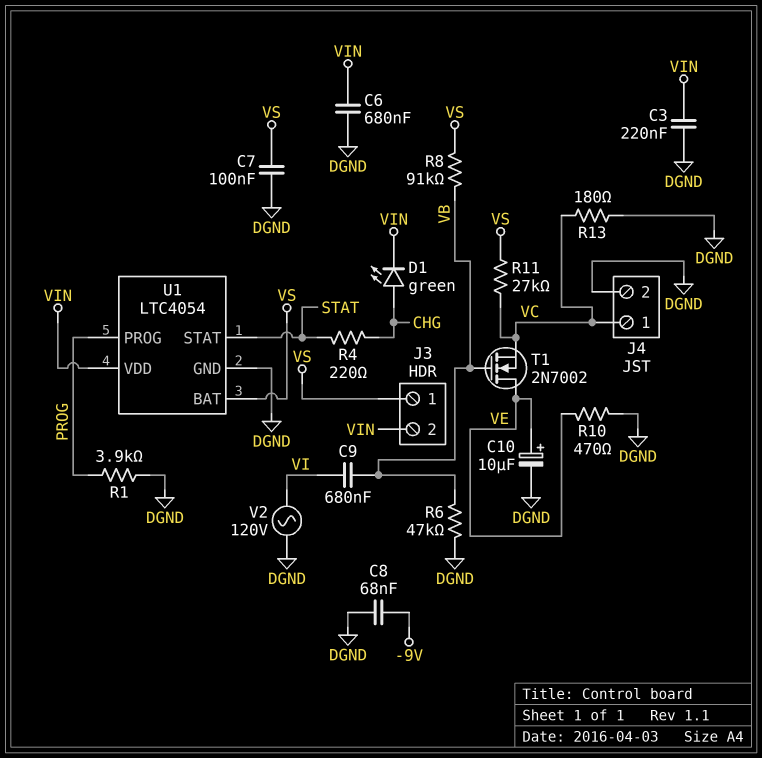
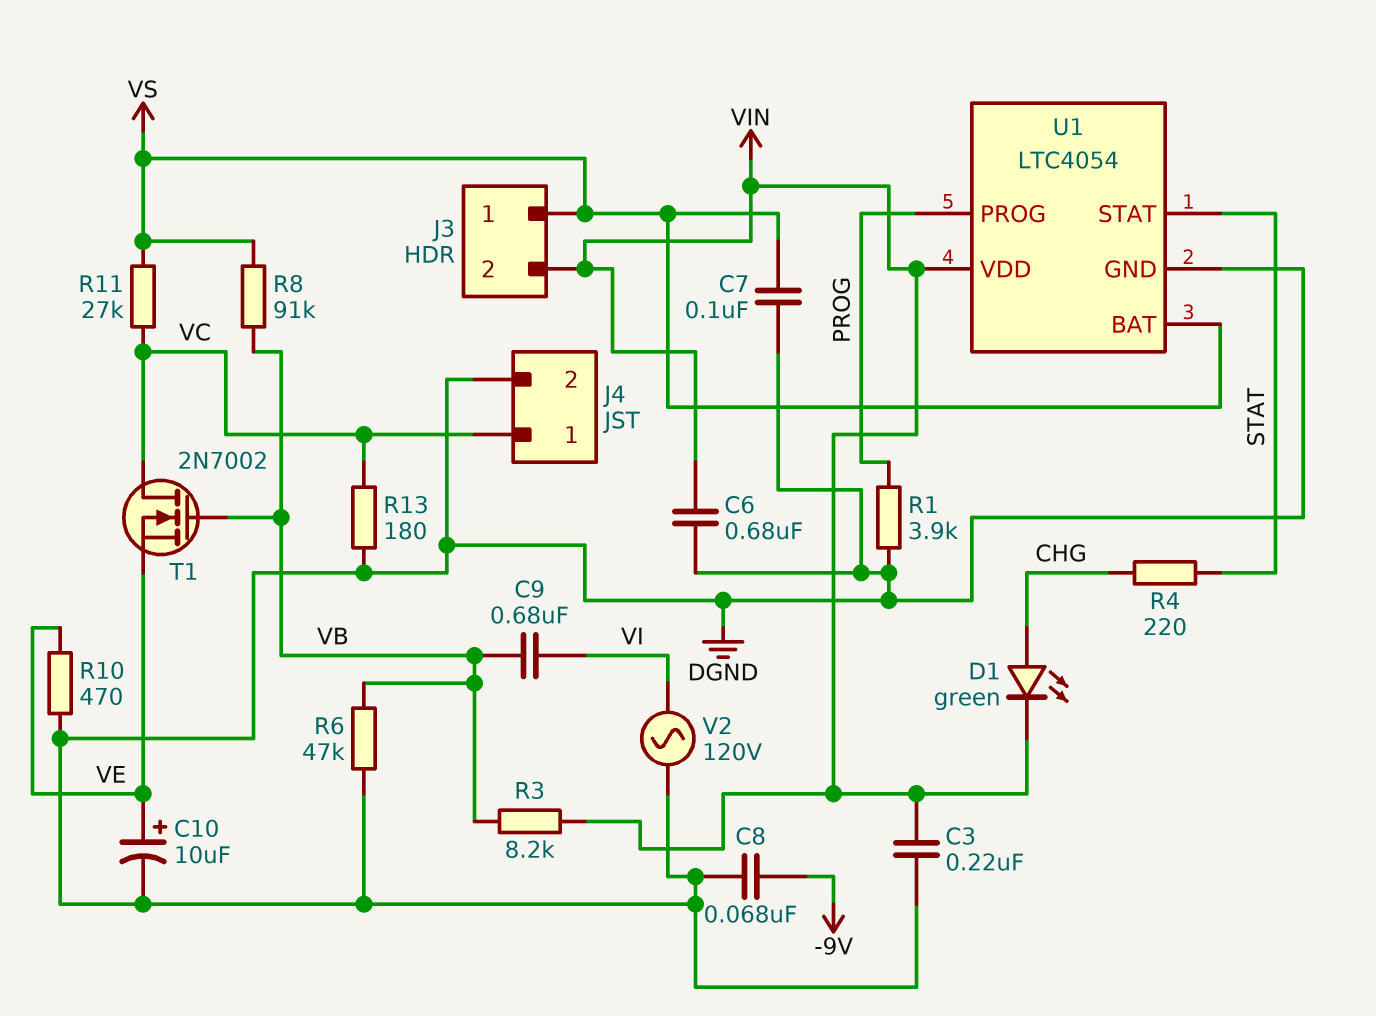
R3: none -> 8.2k (VB, VIN)
T1: NMOS 2N7002 (G VB, D VE, S VC) -> NMOS 2N7002 (G VB, D VC, S VE)

